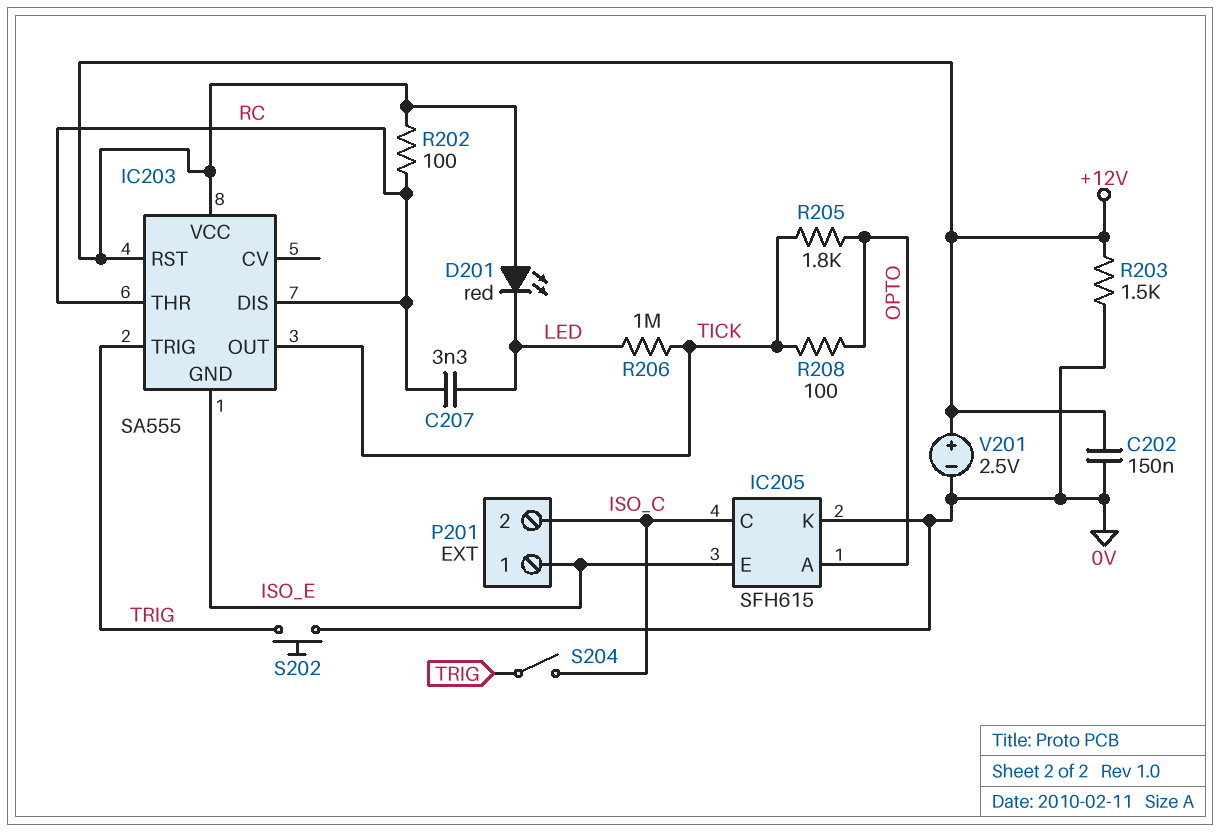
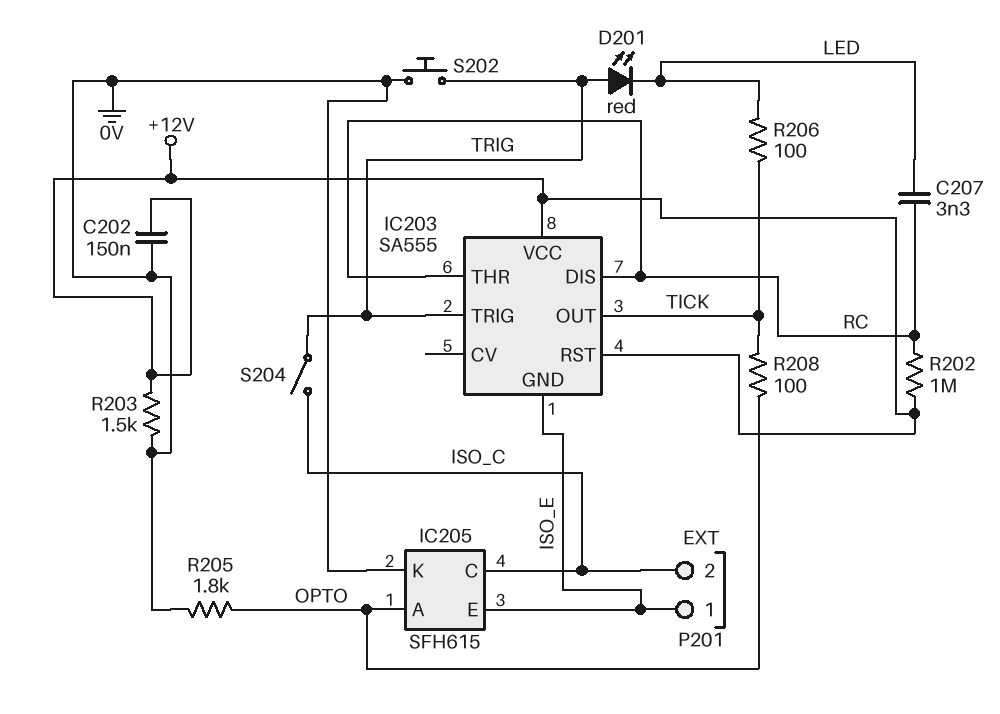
D201: LED red (A +12V, K LED) -> LED red (A TRIG, K LED)
R202: 100 (+12V, RC) -> 1M (+12V, RC)
R205: 1.8k (OPTO, TICK) -> 1.8k (0V, OPTO)
R206: 1M (LED, TICK) -> 100 (LED, TICK)
V201: 2.5V (plus +12V, minus 0V) -> none

